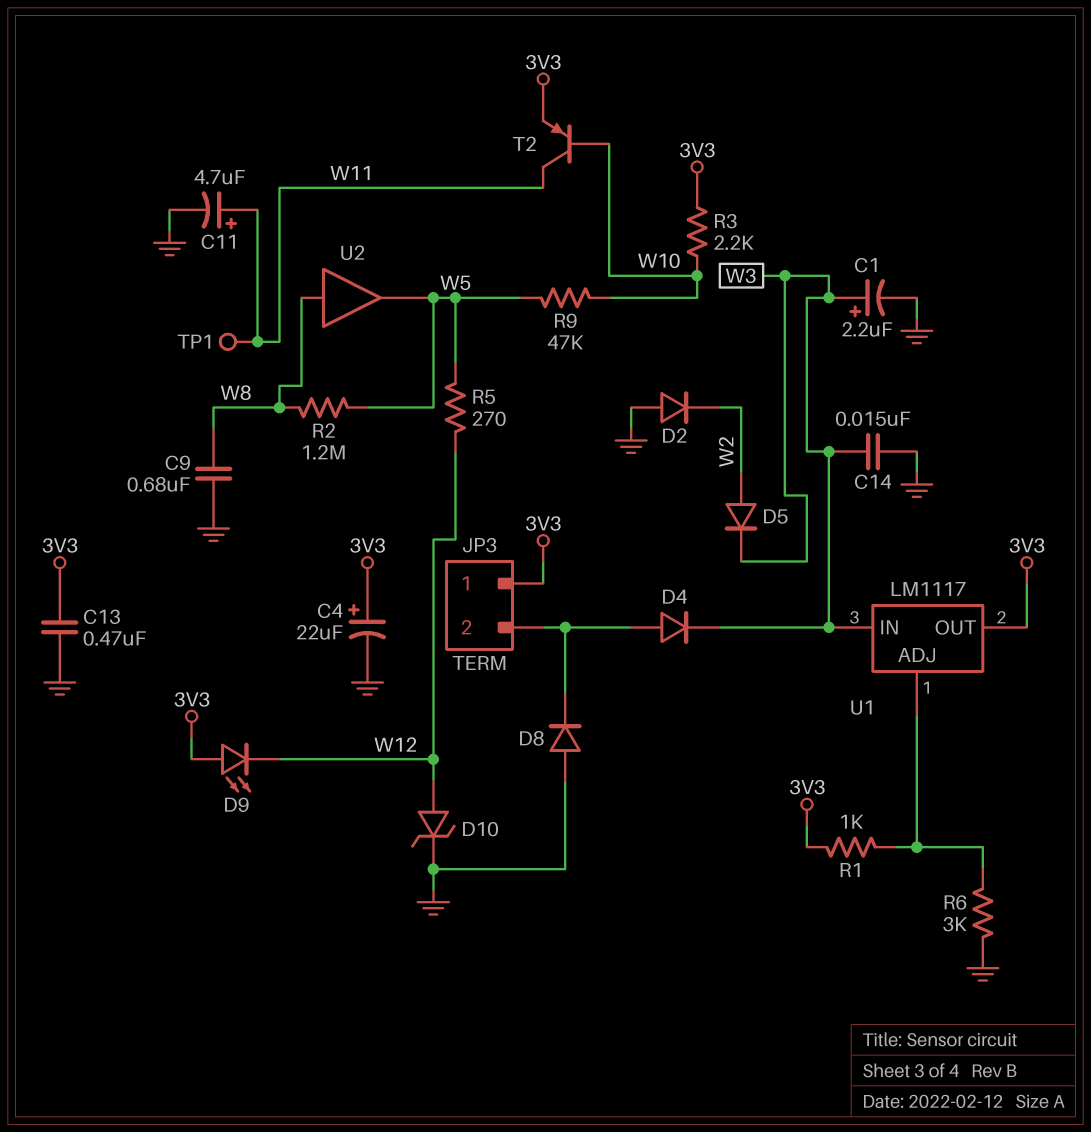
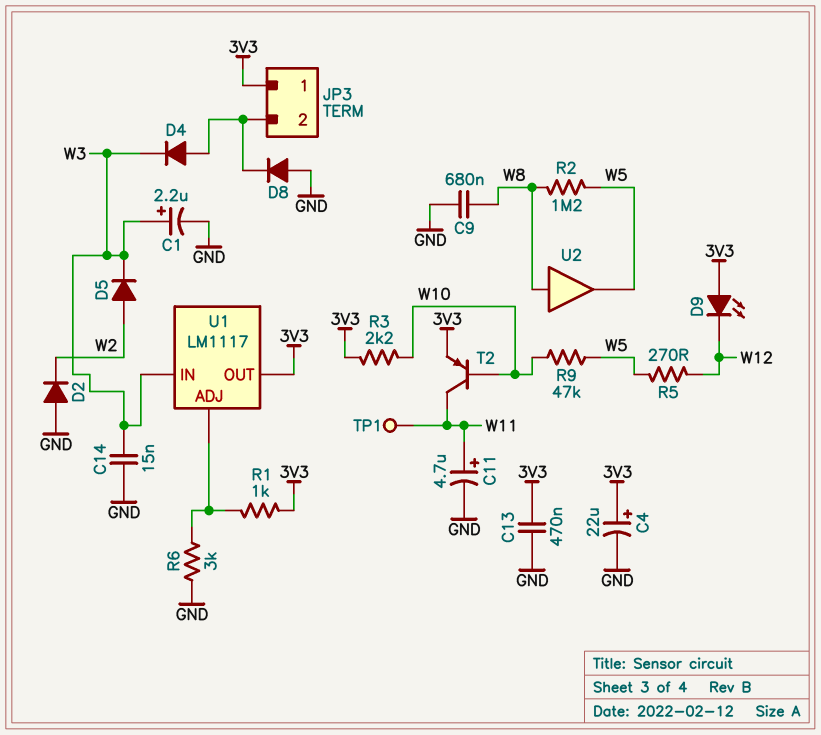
D10: zener (A W12, K GND) -> none

